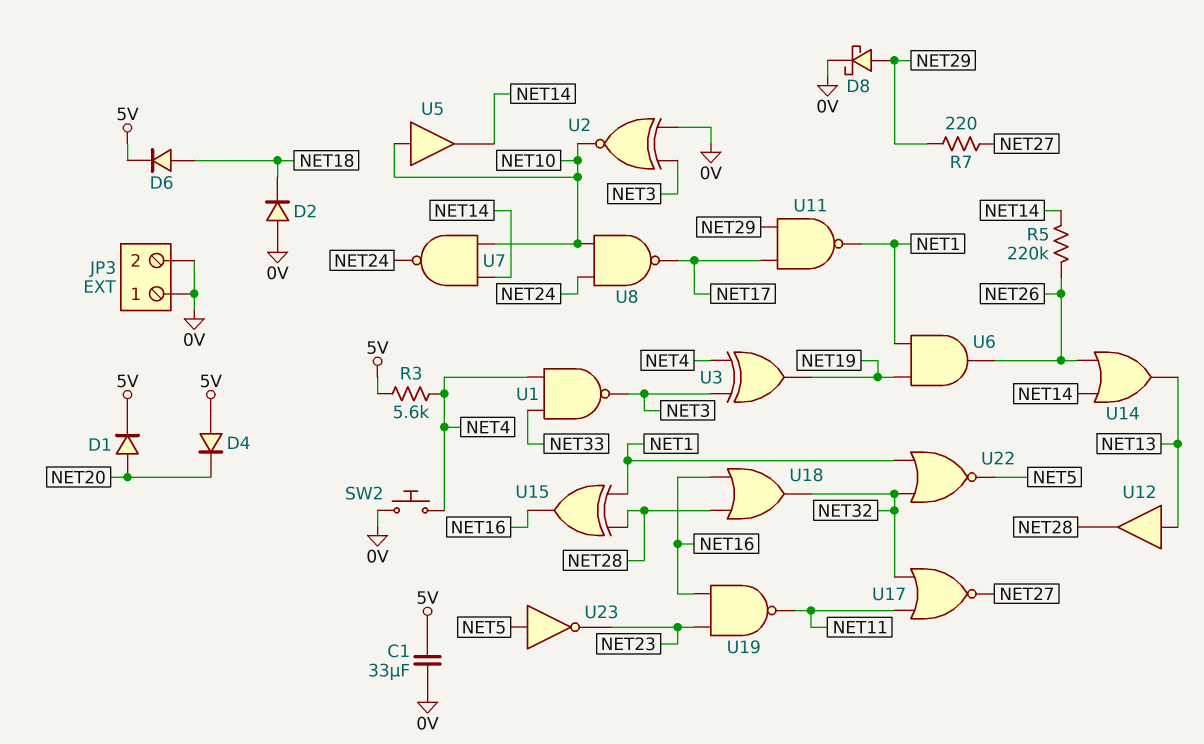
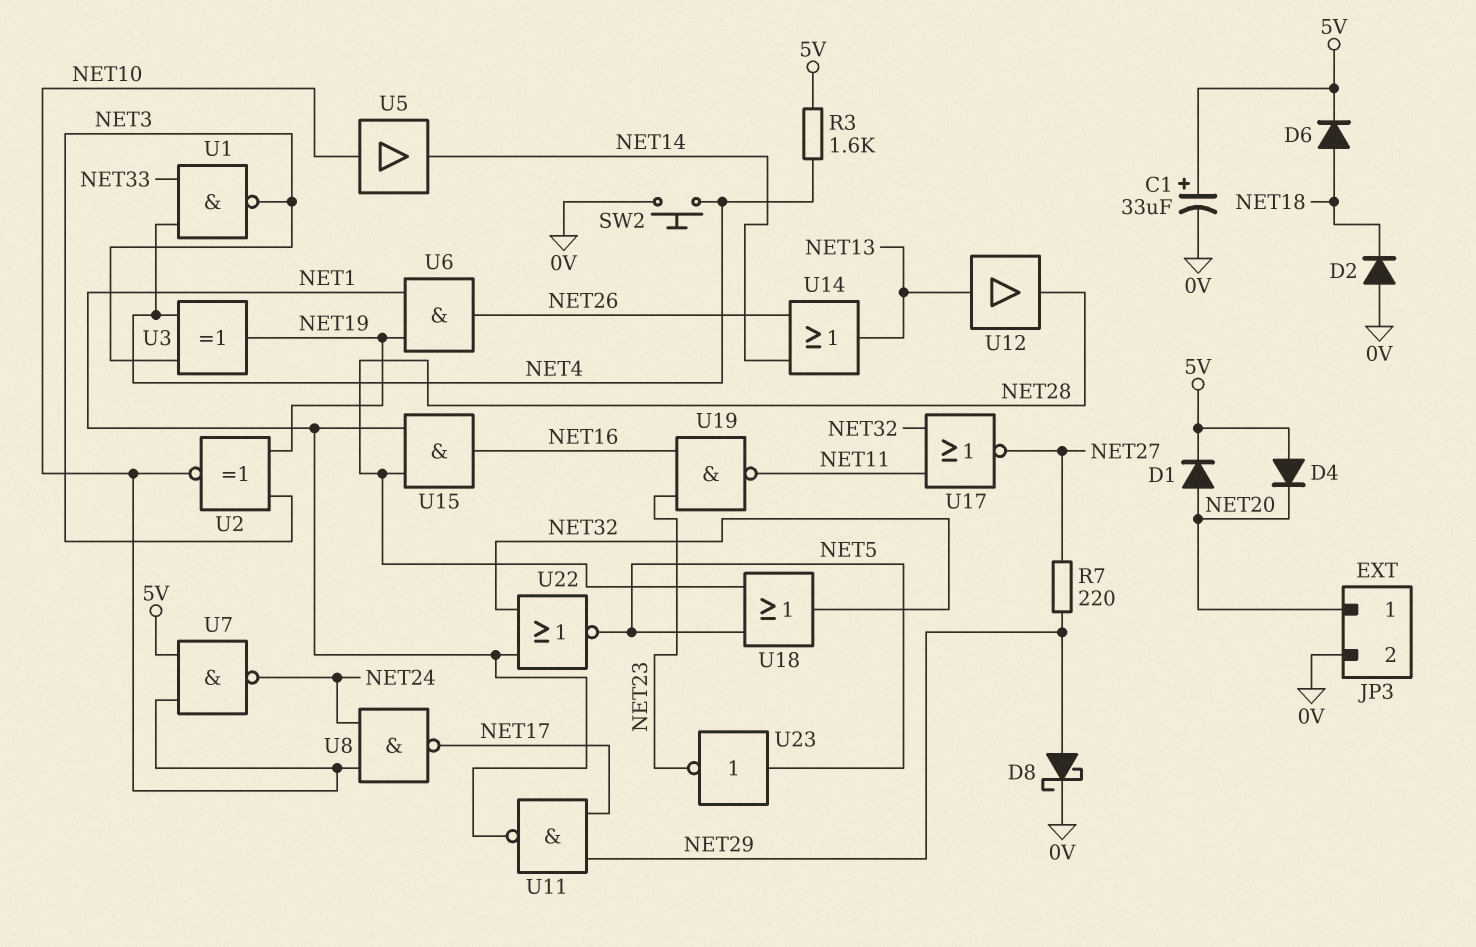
C1: 33uF (0V, 5V) -> 33uF (plus 5V, minus 0V)
JP3 pin 1: 0V -> NET20
R3: 5.6k (5V, NET4) -> 1.6k (5V, NET4)
R5: 220k (NET14, NET26) -> none
U2: XNOR (in 0V, in NET3, out NET10) -> XNOR (in NET3, in NET19, out NET10)
U7: NAND (in NET10, in NET14, out NET24) -> NAND (in 5V, in NET10, out NET24)
U15: XOR (in NET1, in NET28, out NET16) -> AND (in NET1, in NET28, out NET16)
U18: OR (in NET16, in NET28, out NET32) -> OR (in NET5, in NET28, out NET32)

